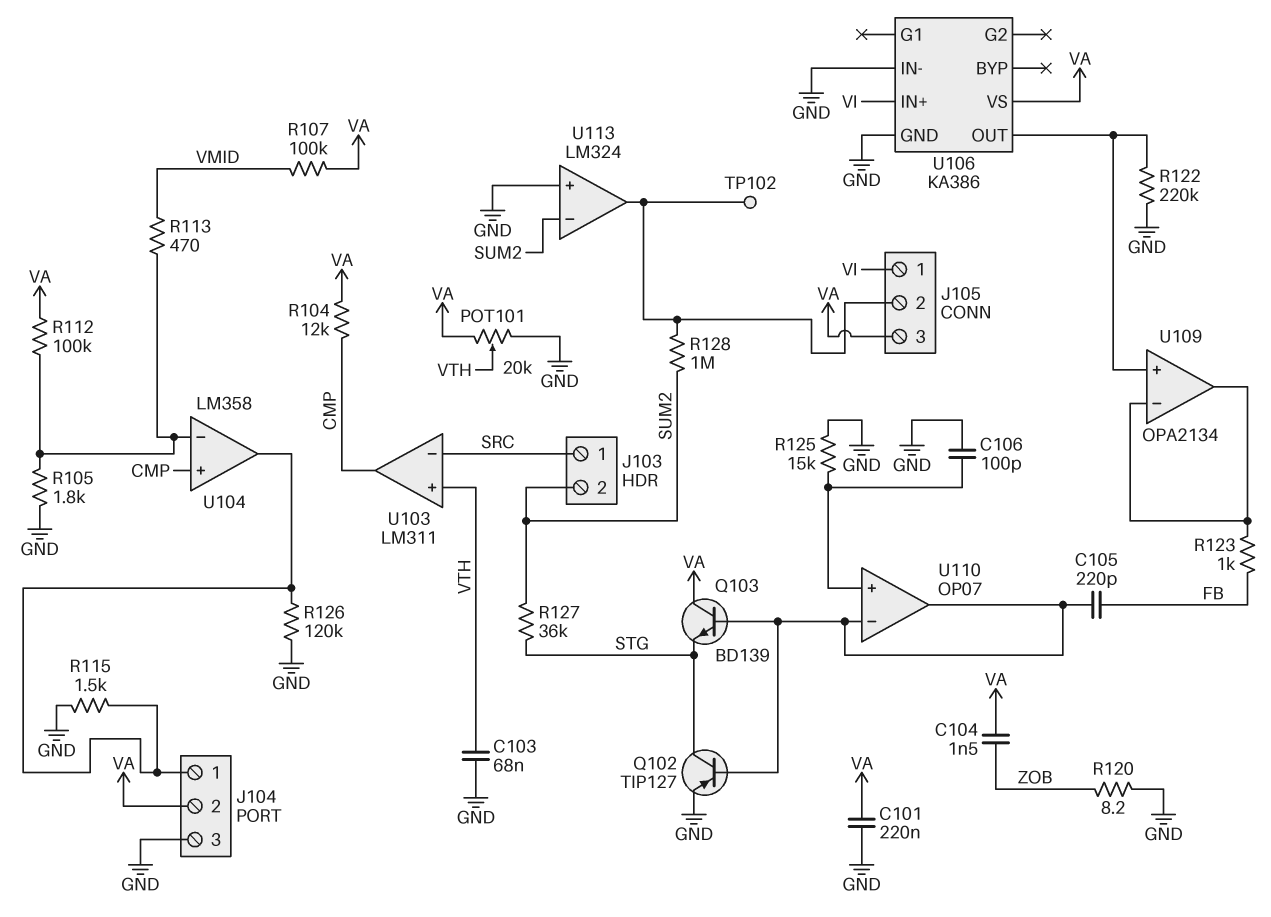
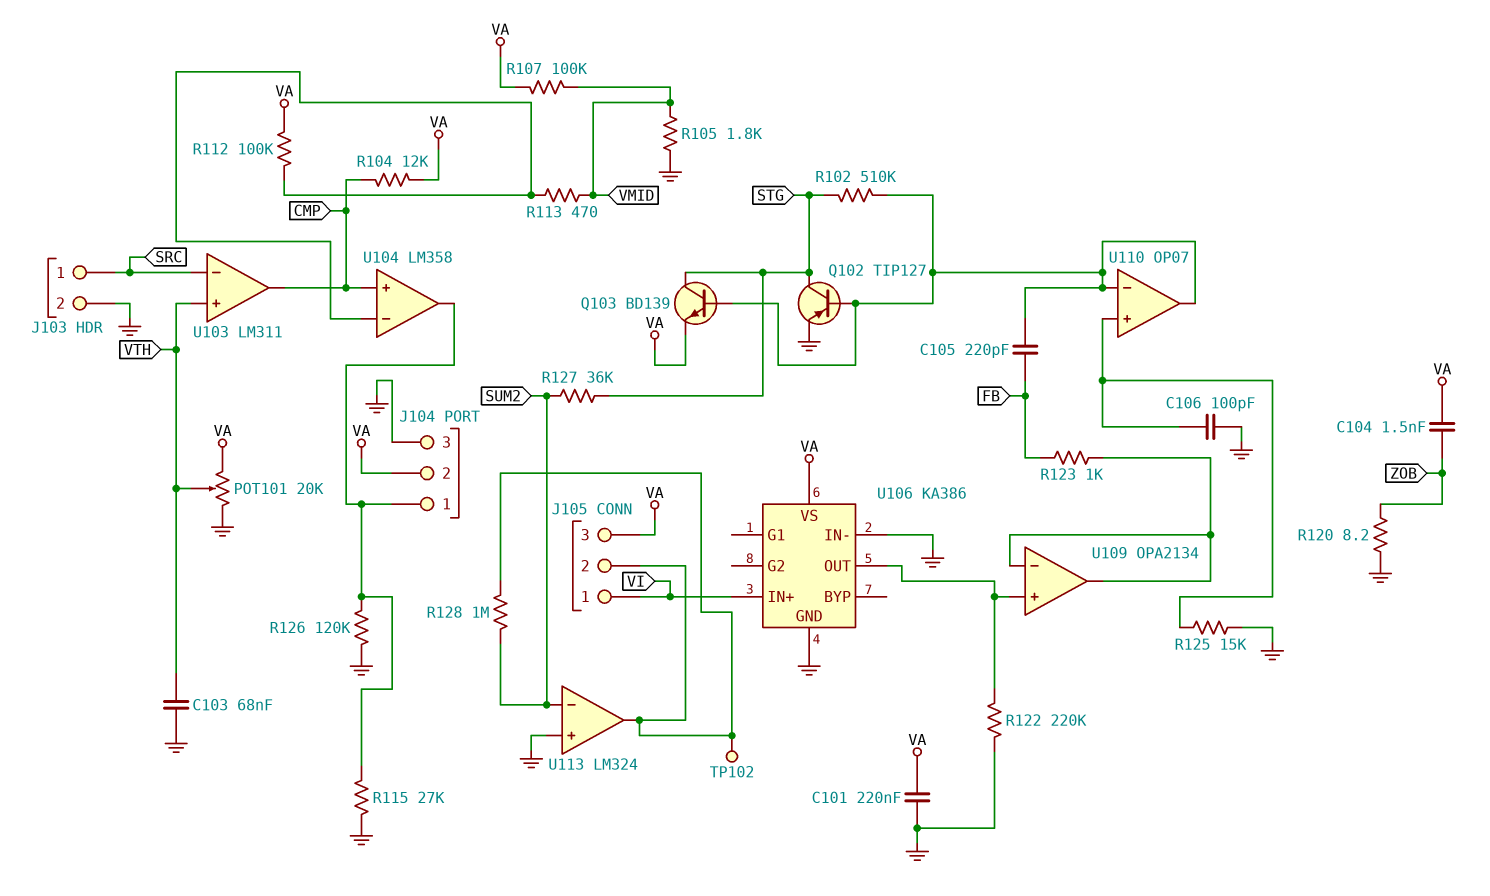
J103 pin 2: SUM2 -> GND
Q103: NPN BD139 (B U110/in-, C VA, E STG) -> NPN BD139 (B U110/in-, C STG, E VA)
R102: none -> 510k (STG, U110/in-)
R105: 1.8k (GND, U104/in-) -> 1.8k (GND, VMID)
R115: 1.5k (GND, J104/1) -> 27k (GND, J104/1)

